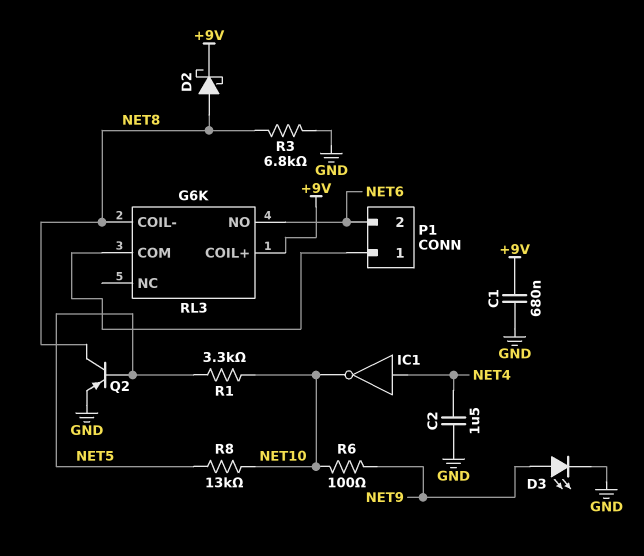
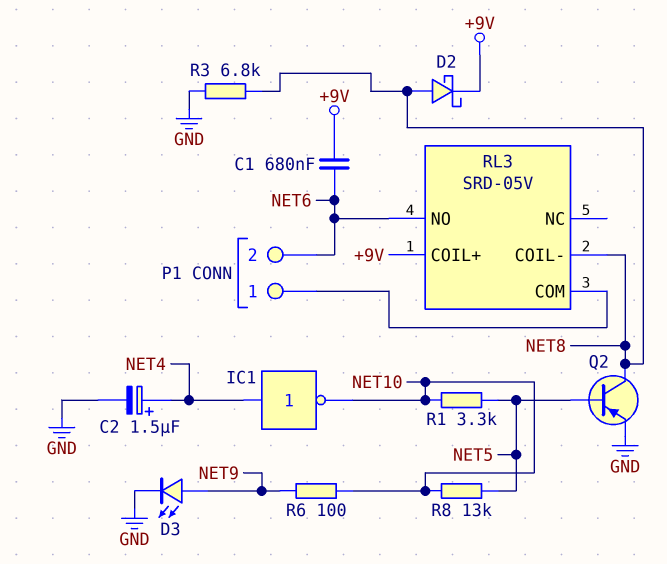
C1: 680nF (+9V, GND) -> 680nF (+9V, NET6)
C2: 1.5uF (GND, NET4) -> 1.5uF (plus NET4, minus GND)
RL3: G6K -> SRD-05V

